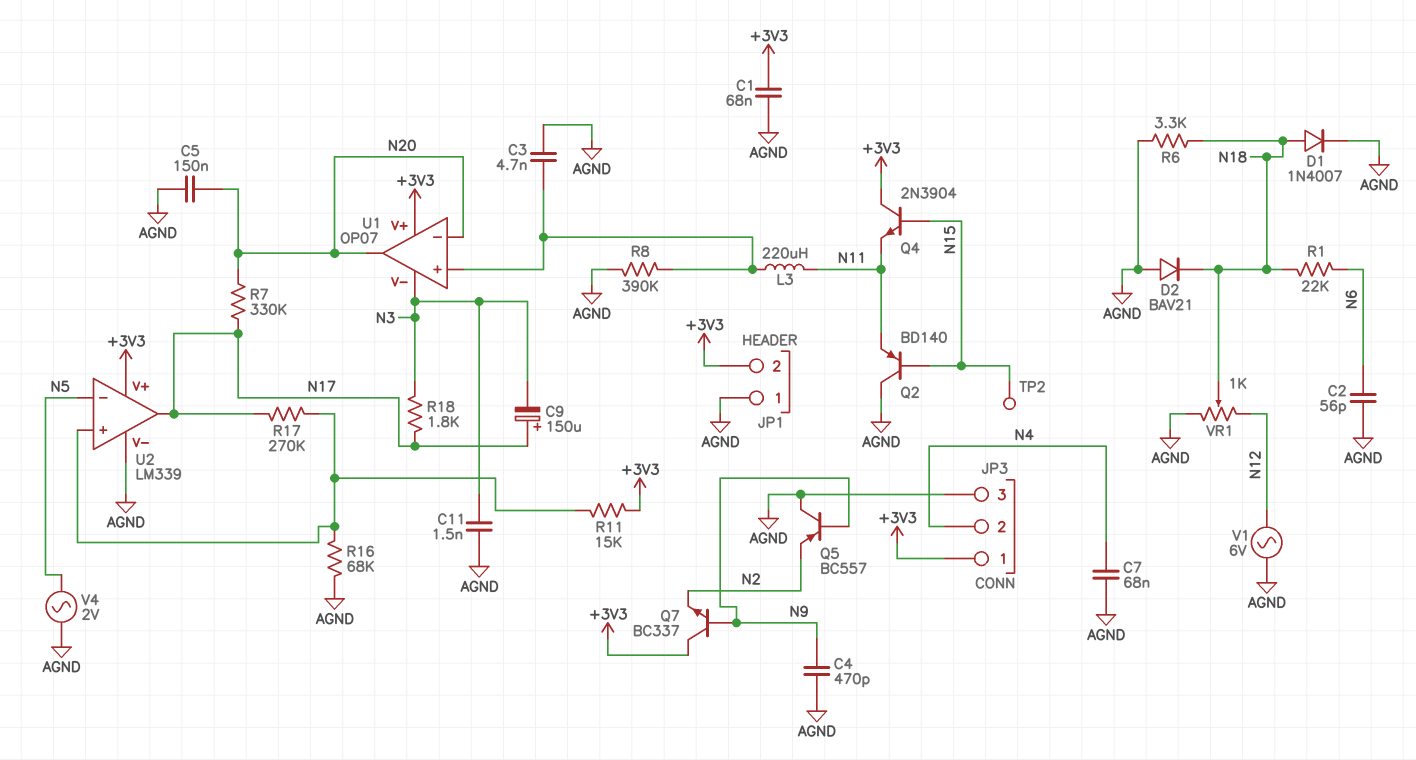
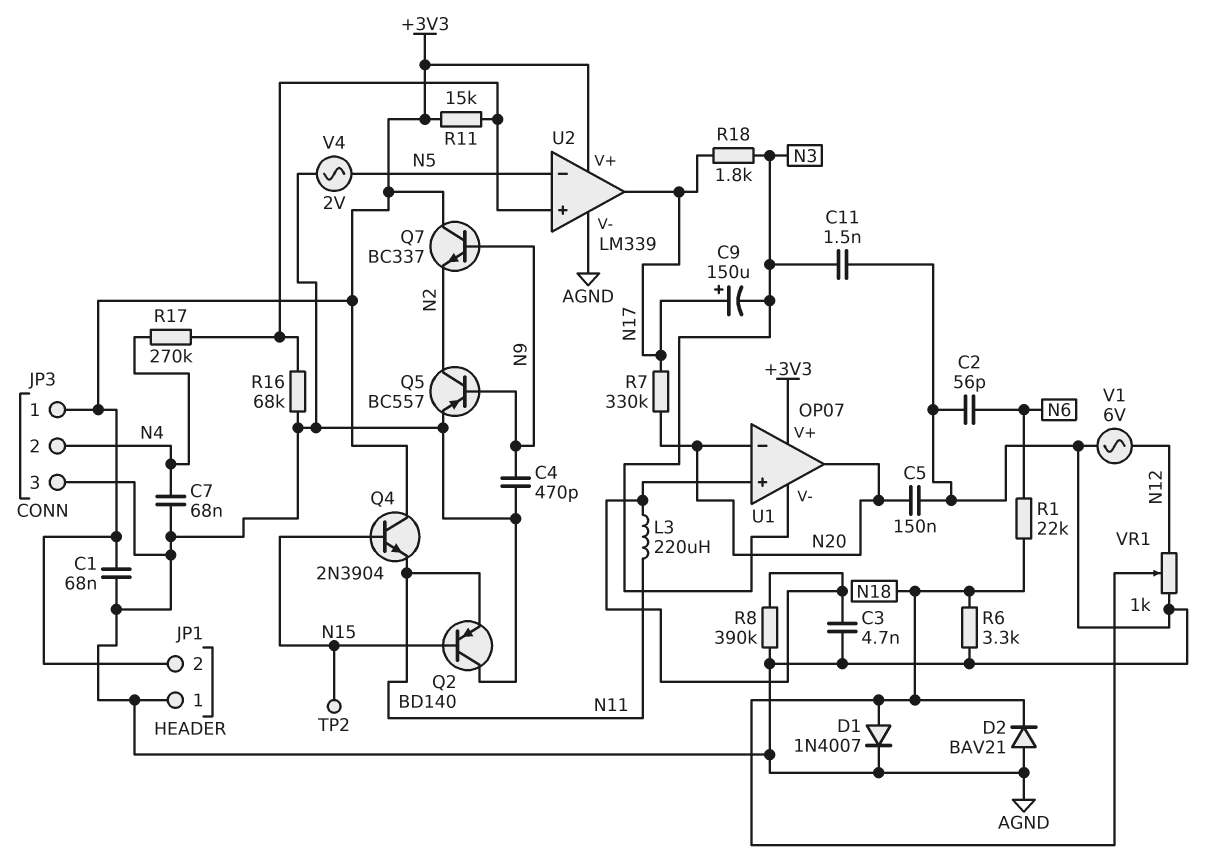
Q5: PNP BC557 (B N9, C AGND, E N2) -> PNP BC557 (B N9, C N2, E AGND)
R17: 270k (N17, U2/in+) -> 270k (N4, U2/in+)

